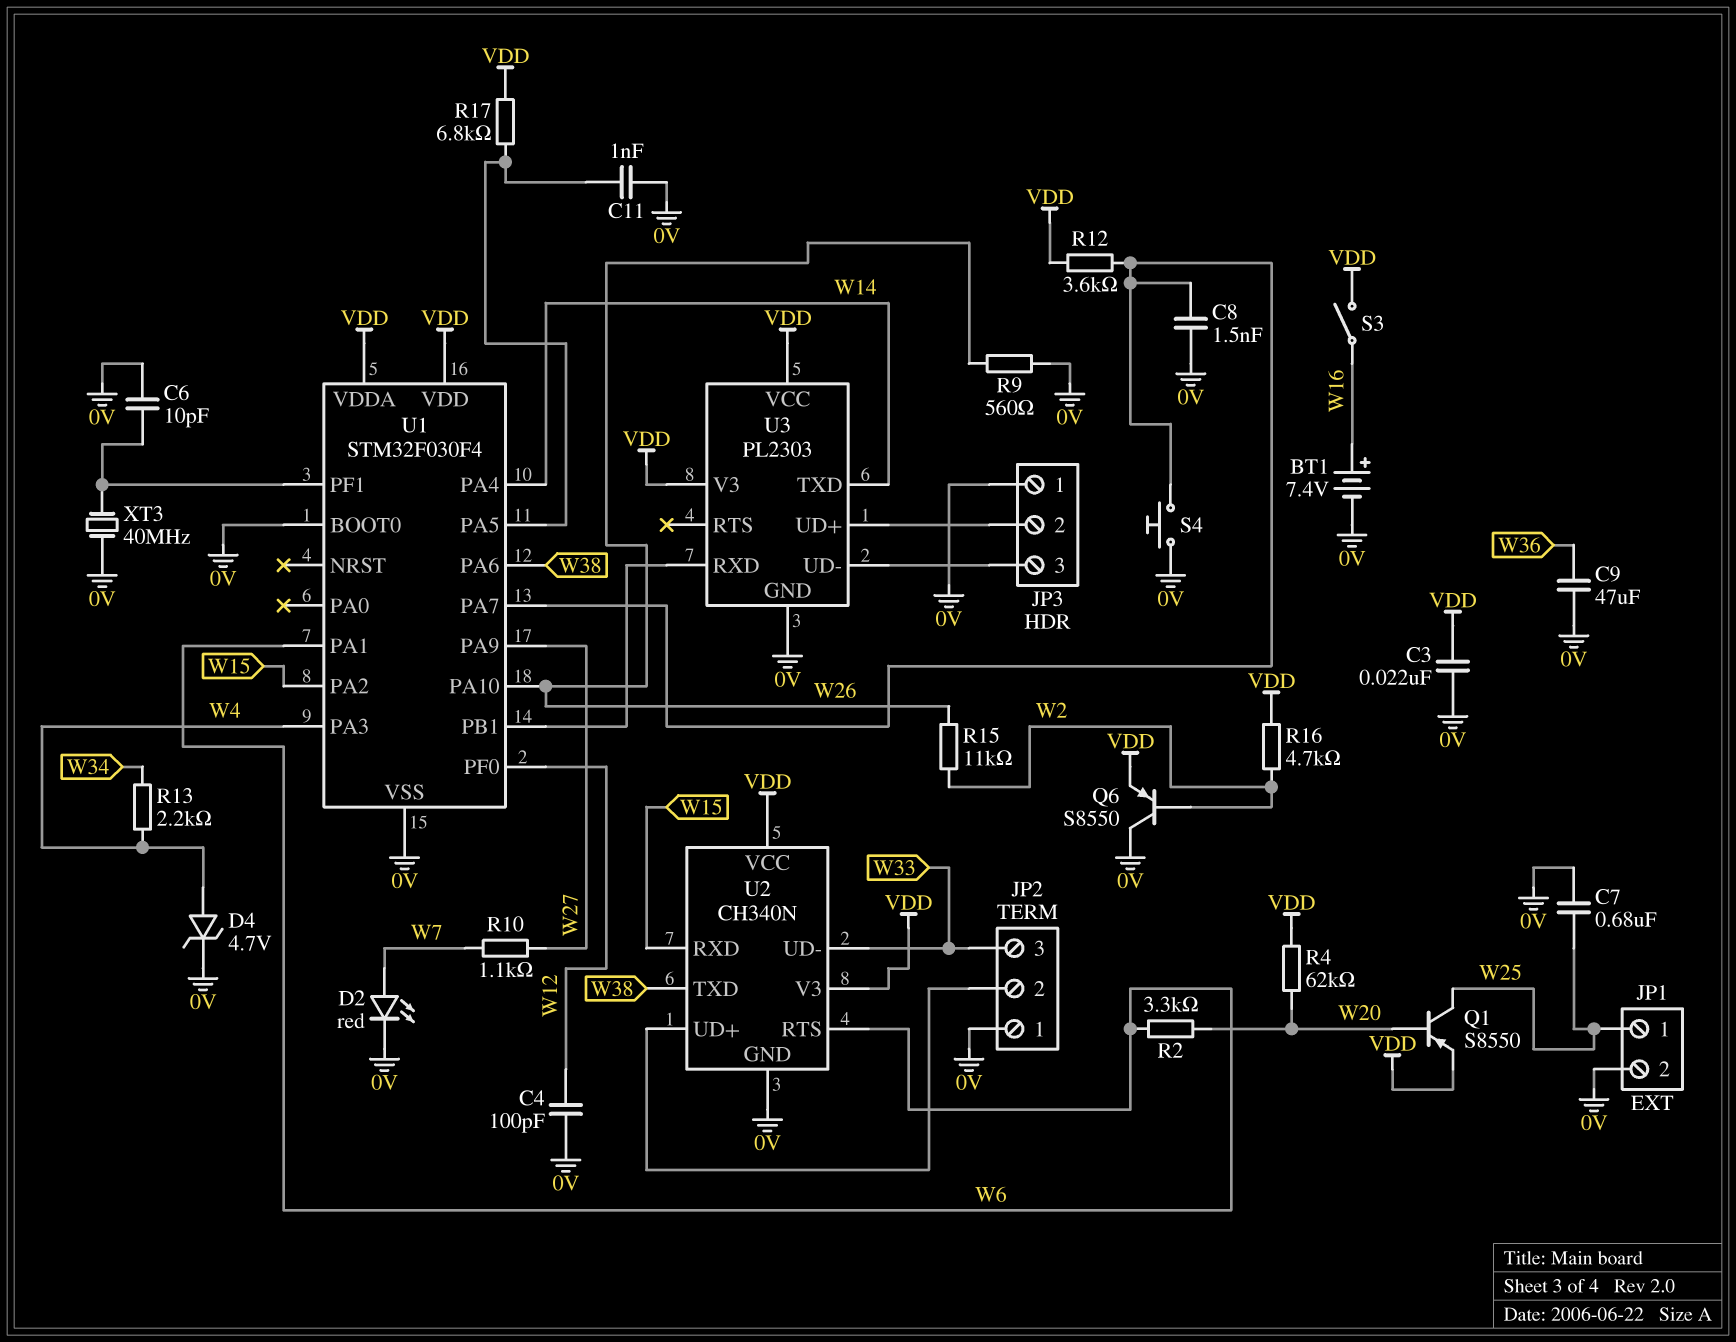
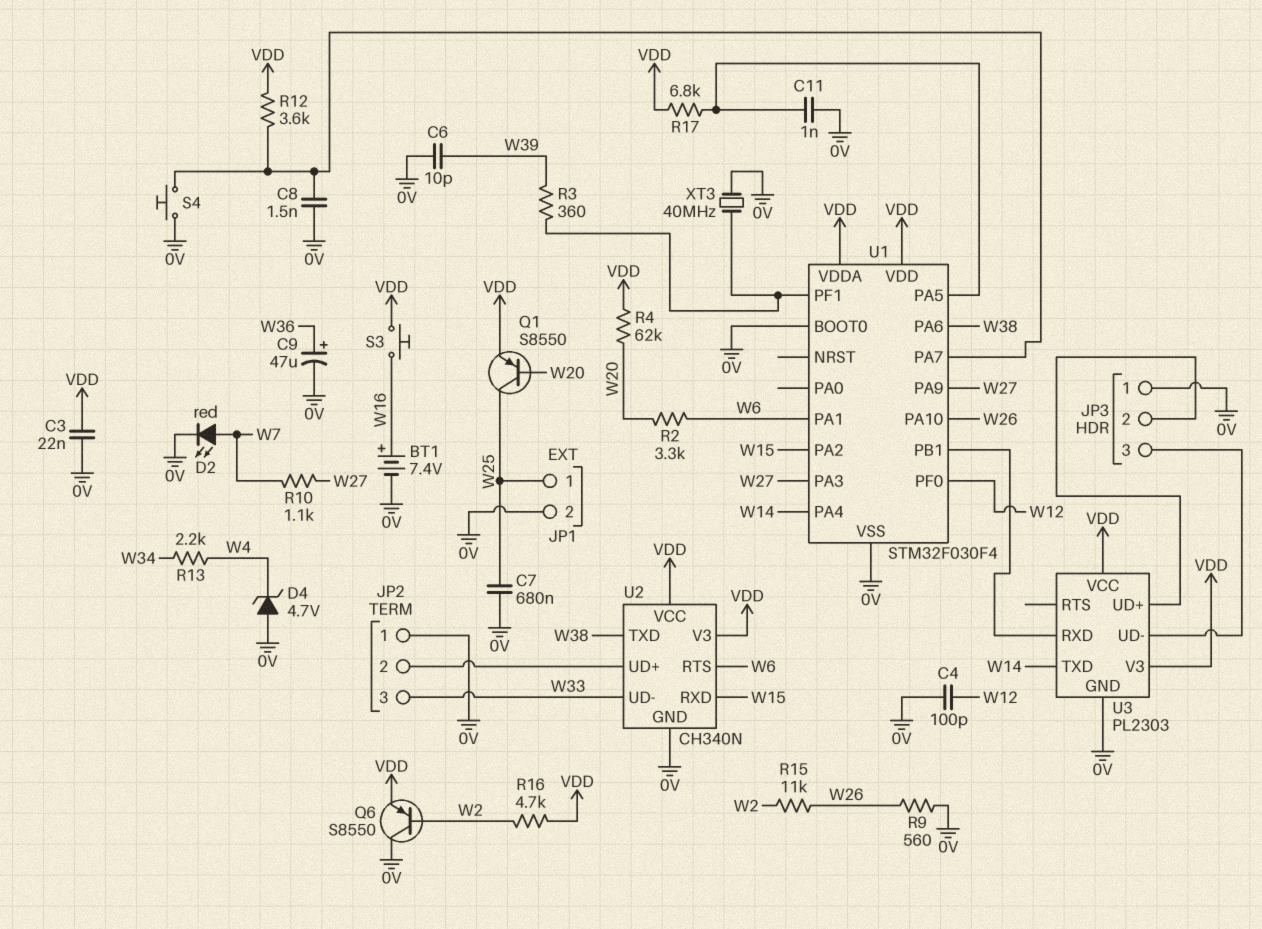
C6: 10pF (0V, U1/PF1) -> 10pF (0V, W39)
C9: 47uF (0V, W36) -> 47uF (plus W36, minus 0V)
D4: zener 4.7V (A W4, K 0V) -> zener 4.7V (A 0V, K W4)
R3: none -> 360 (U1/PF1, W39)
S3: switch (VDD, W16) -> button (VDD, W16)
U1 pin PA3: W4 -> W27

